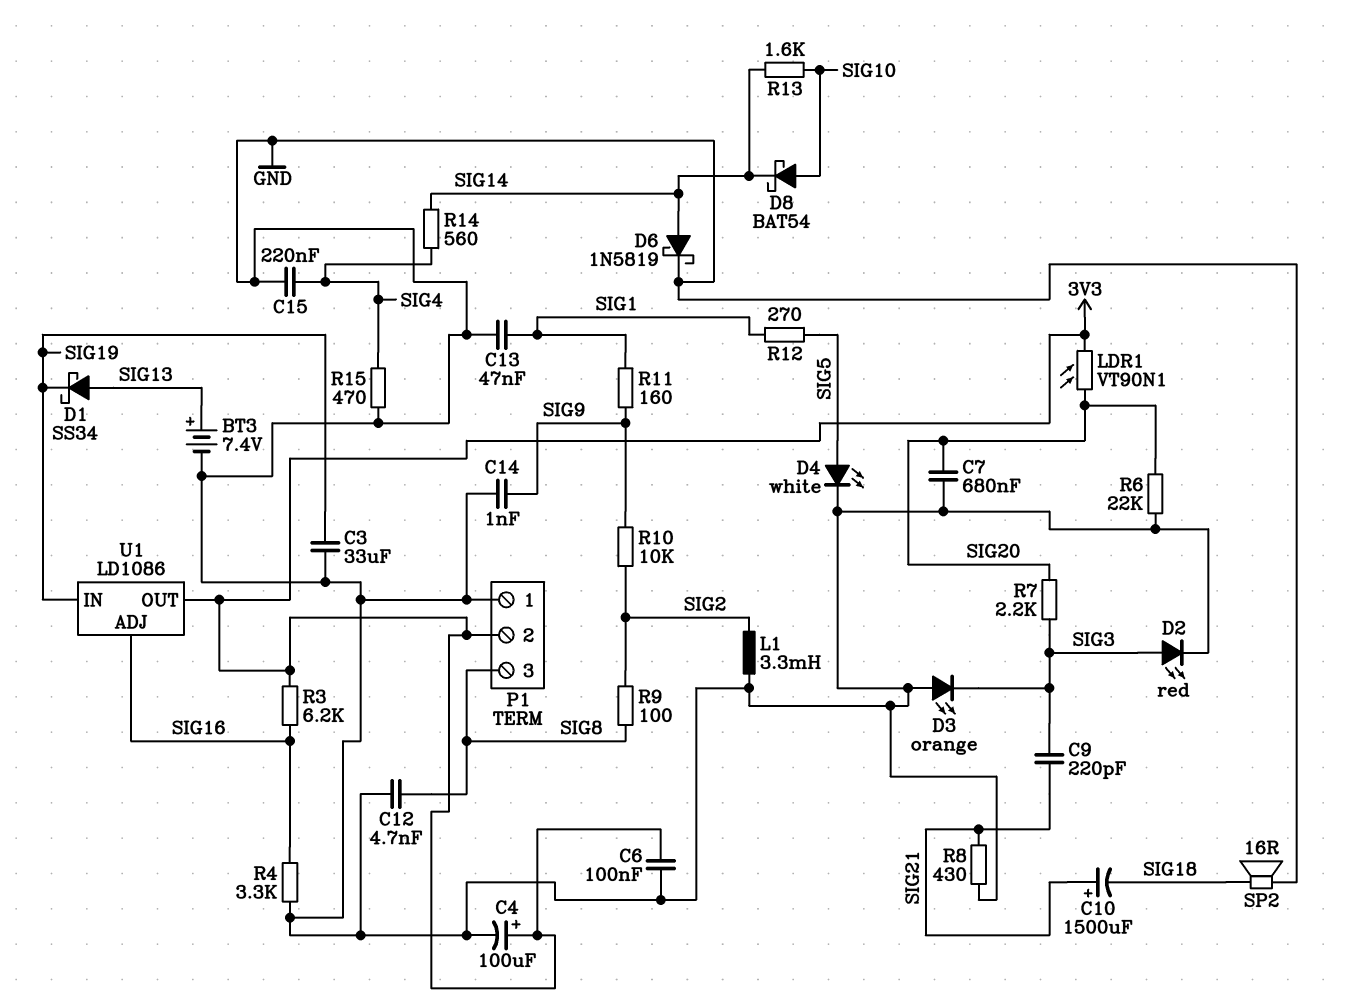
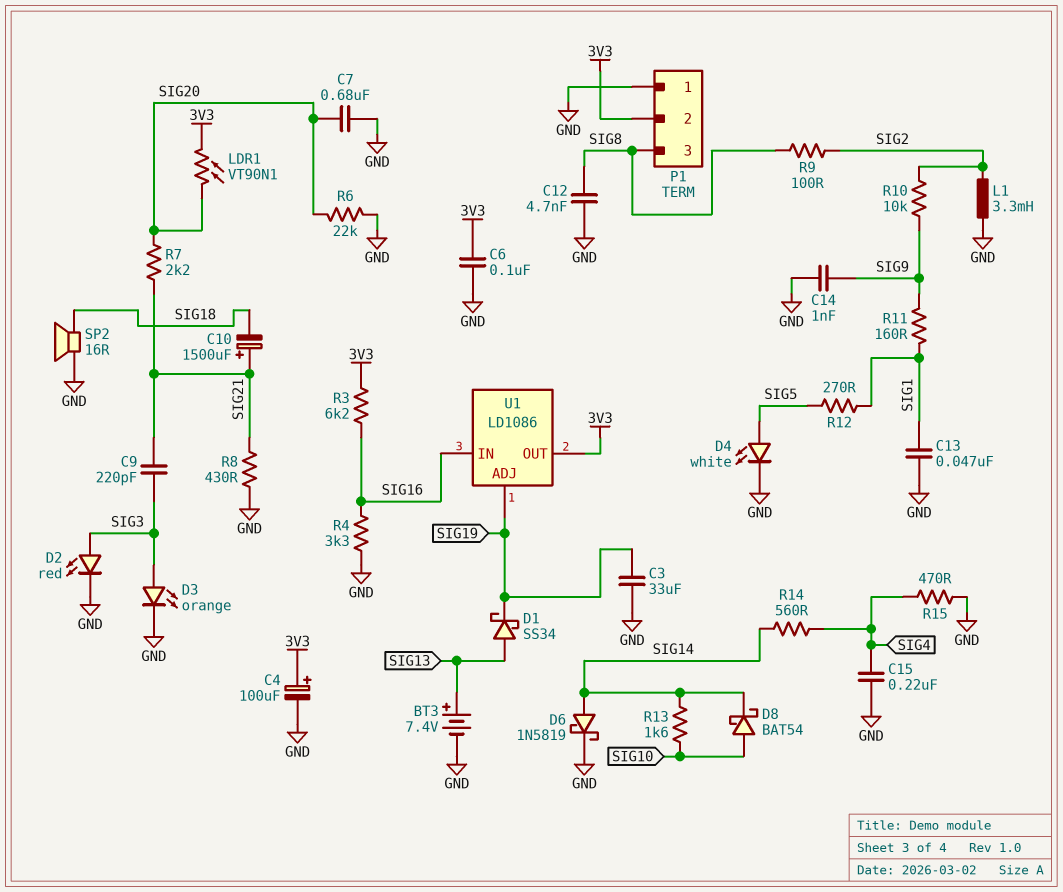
D3: LED orange (A GND, K SIG3) -> LED orange (A SIG3, K GND)
R7: 2.2k (SIG3, SIG20) -> 2.2k (SIG20, SIG21)
U1 pin ADJ: SIG16 -> SIG19
U1 pin IN: SIG19 -> SIG16

